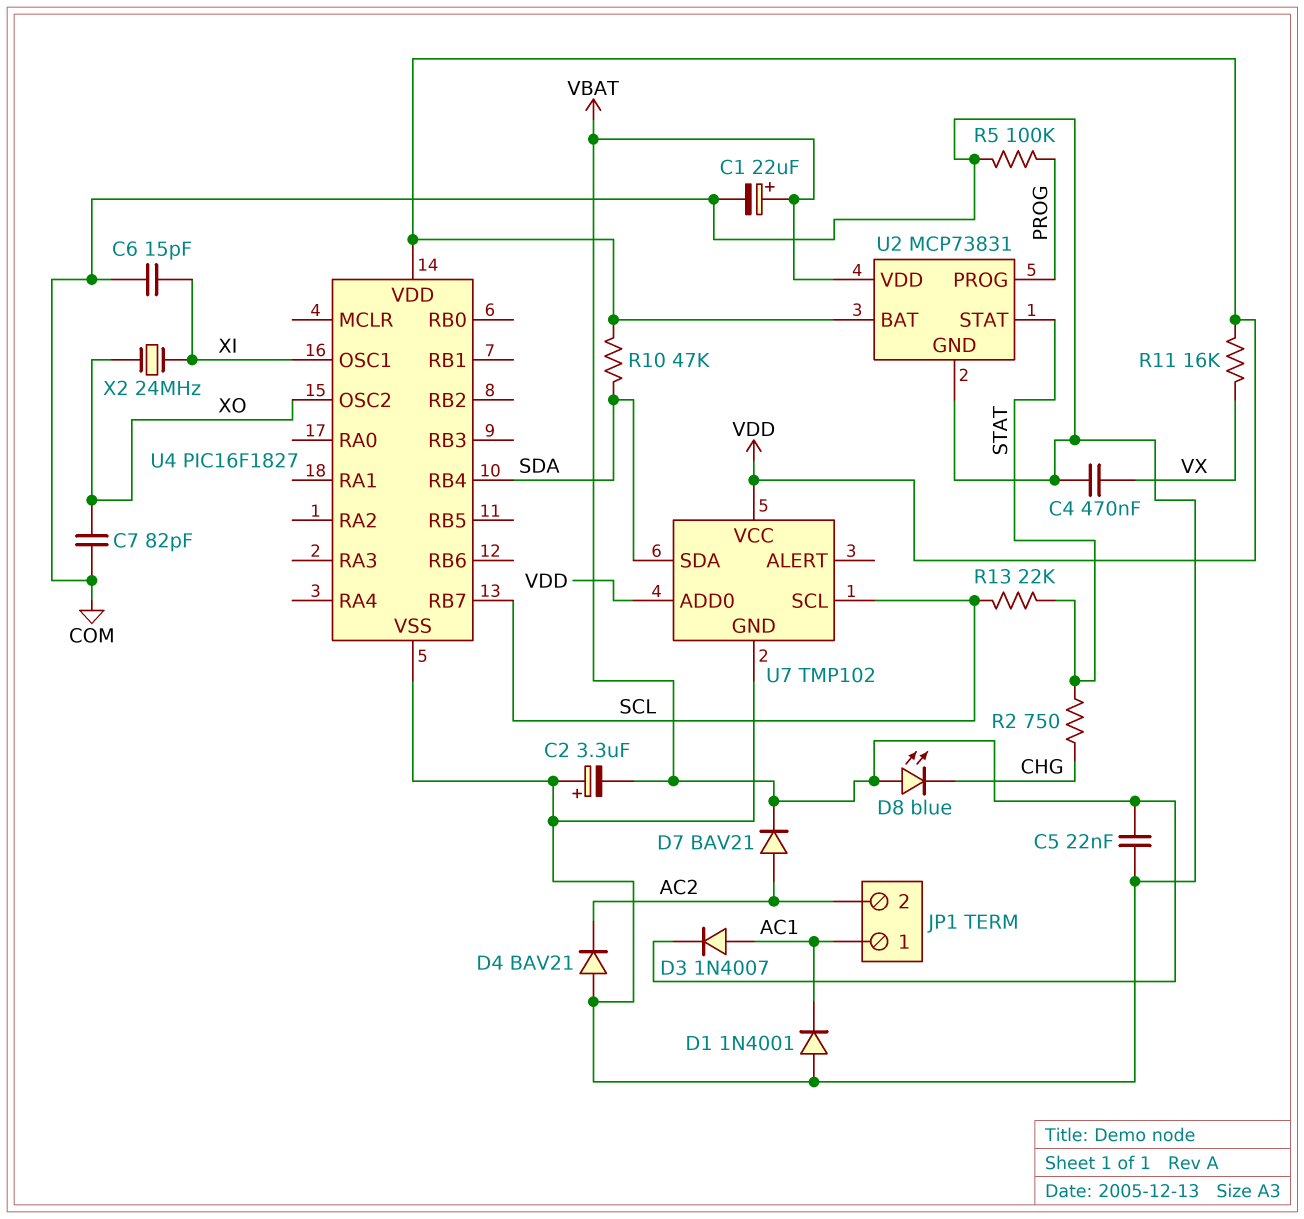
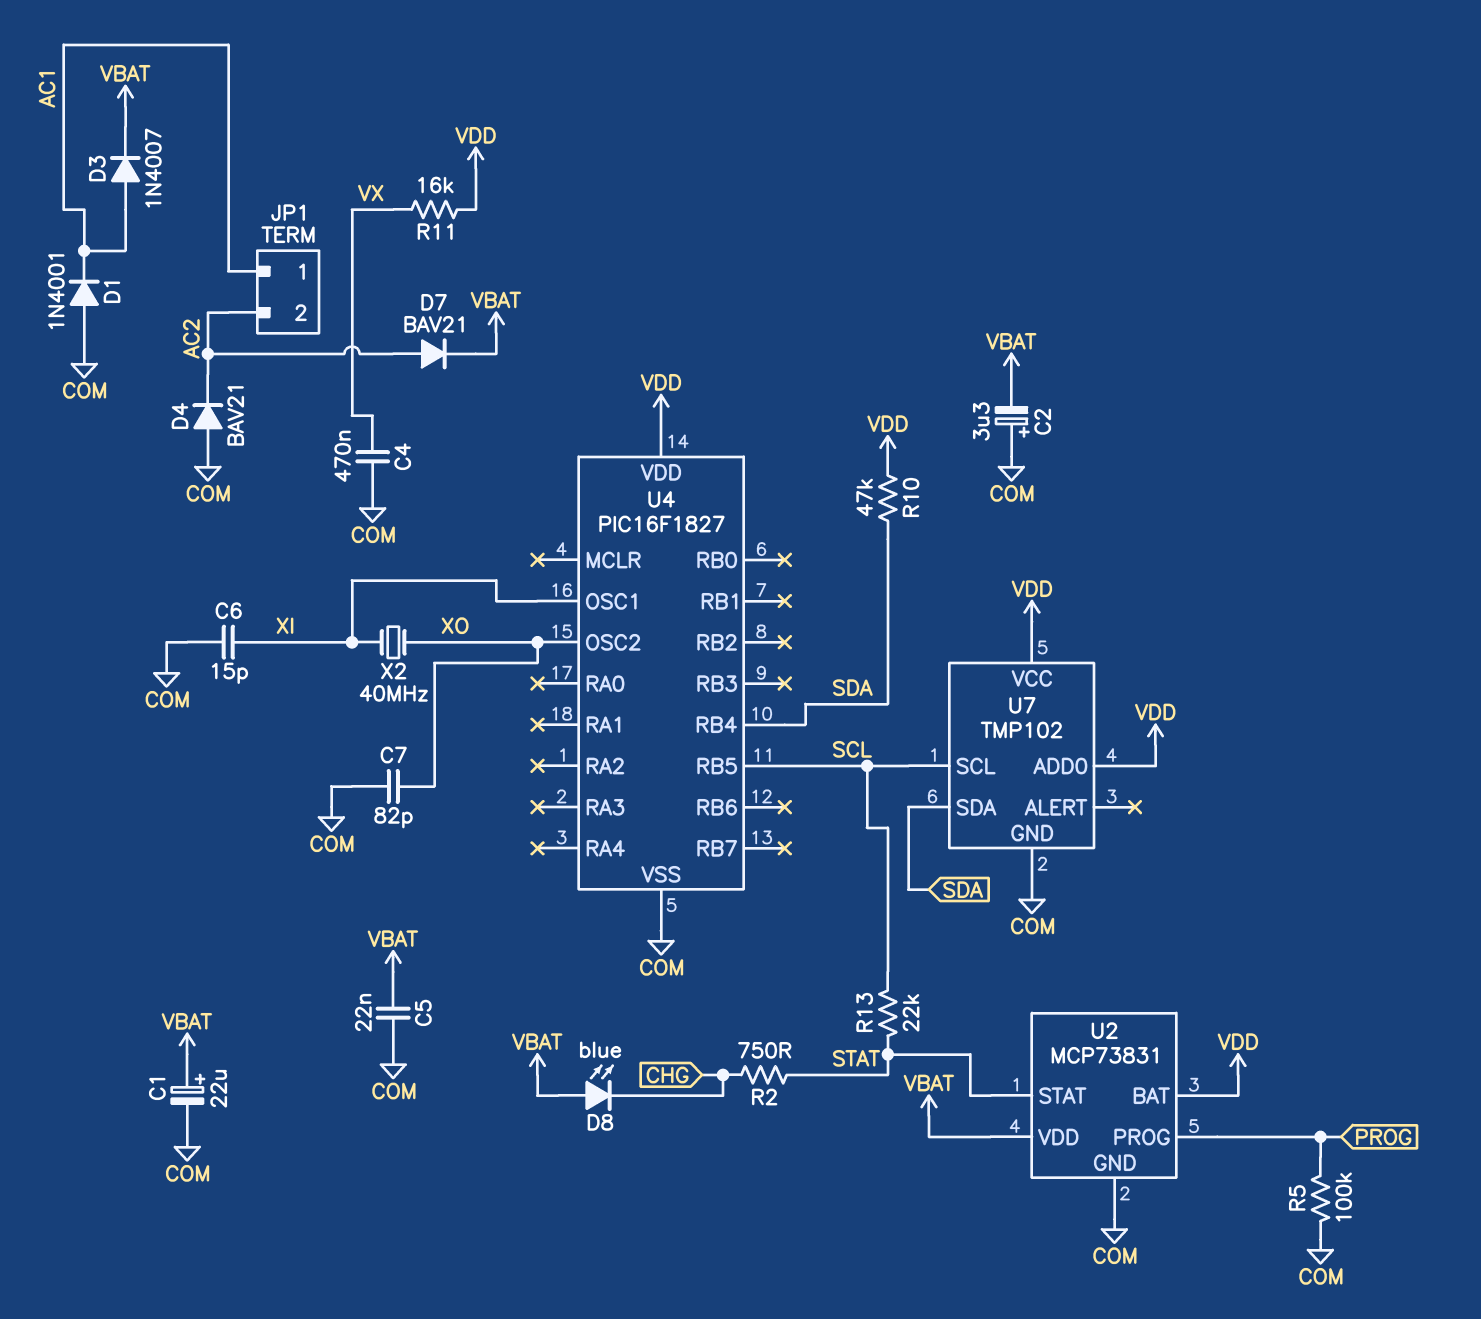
U4 pin RB5: none -> SCL
U4 pin RB7: SCL -> none
X2: 24MHz (XI, XO) -> 40MHz (XI, XO)

